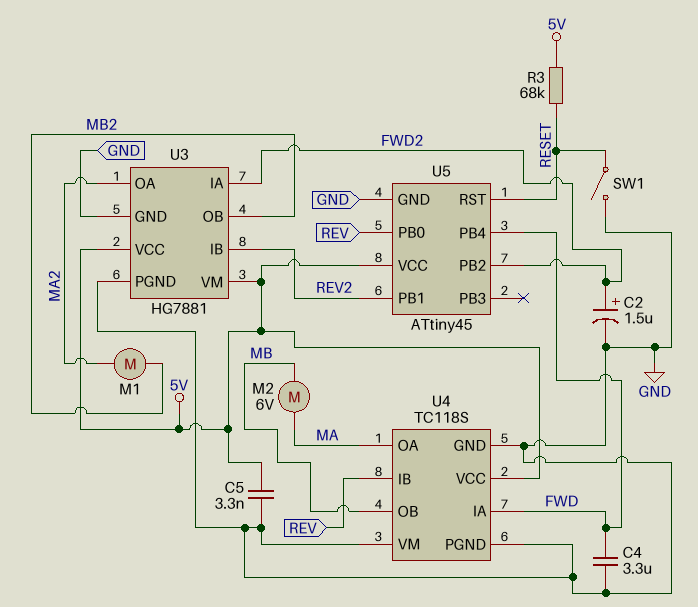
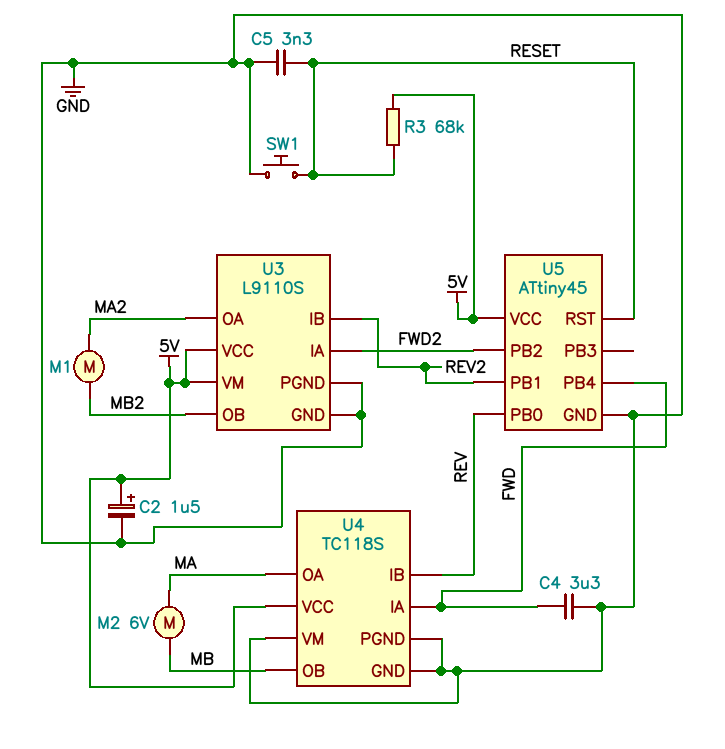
C2: 1.5uF (plus FWD2, minus GND) -> 1.5uF (plus 5V, minus GND)
C5: 3.3nF (5V, GND) -> 3.3nF (GND, RESET)
SW1: switch (GND, RESET) -> button (GND, RESET)
U3: HG7881 -> L9110S

